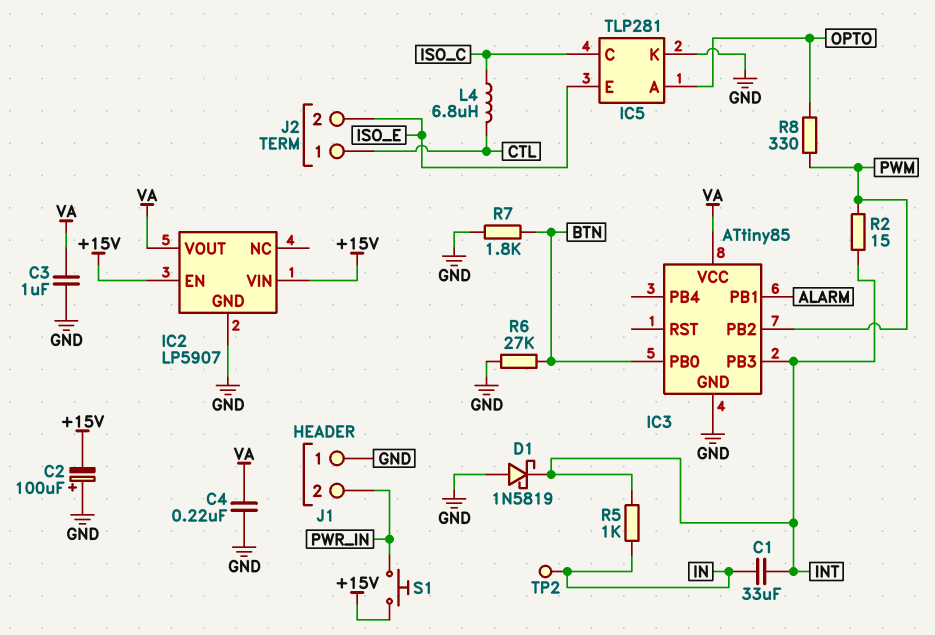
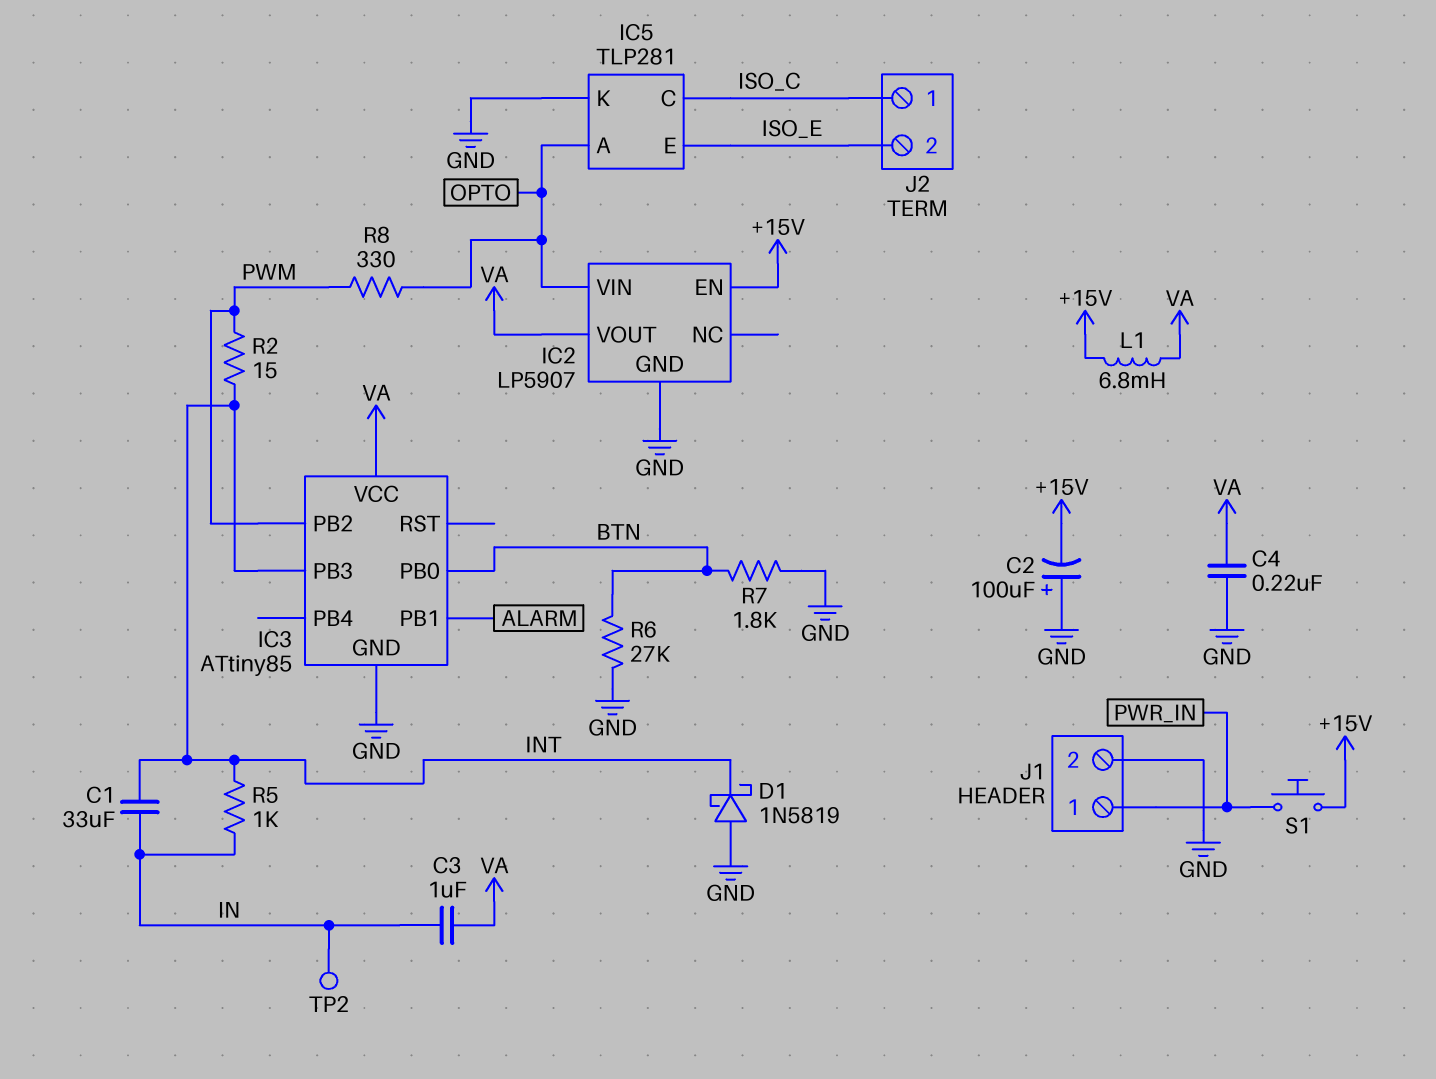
C3: 1uF (GND, VA) -> 1uF (IN, VA)
IC2 pin VIN: +15V -> OPTO
J1 pin 1: GND -> PWR_IN
J1 pin 2: PWR_IN -> GND
J2 pin 1: CTL -> ISO_C
L1: none -> 6.8mH (+15V, VA)
L4: 6.8uH (CTL, ISO_C) -> none

